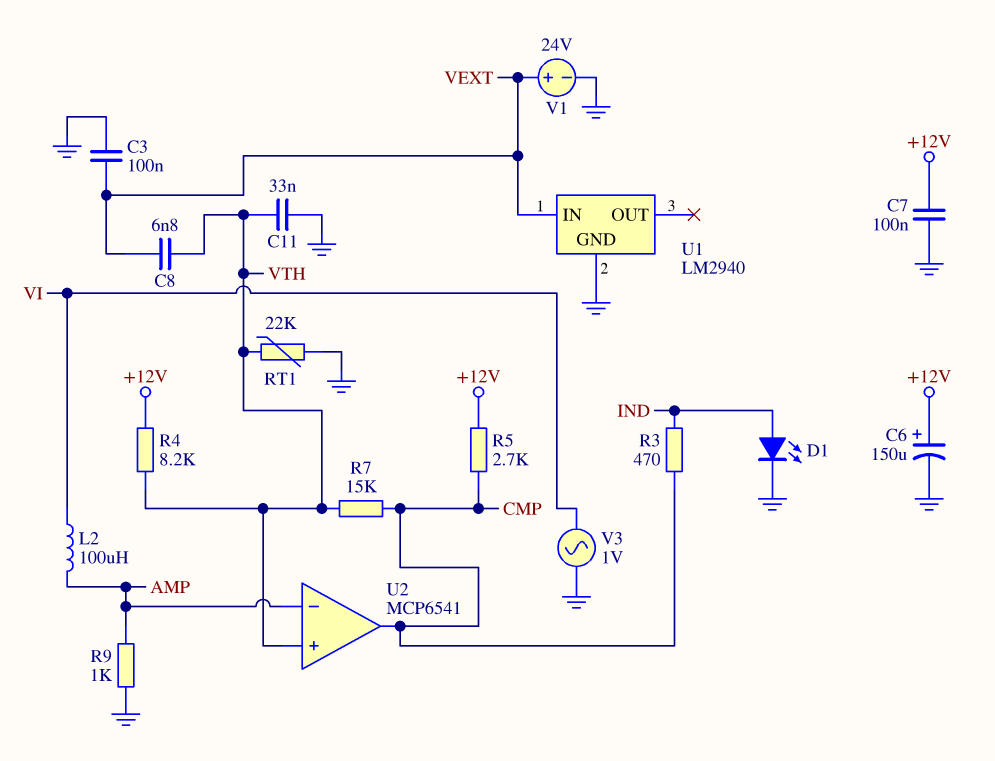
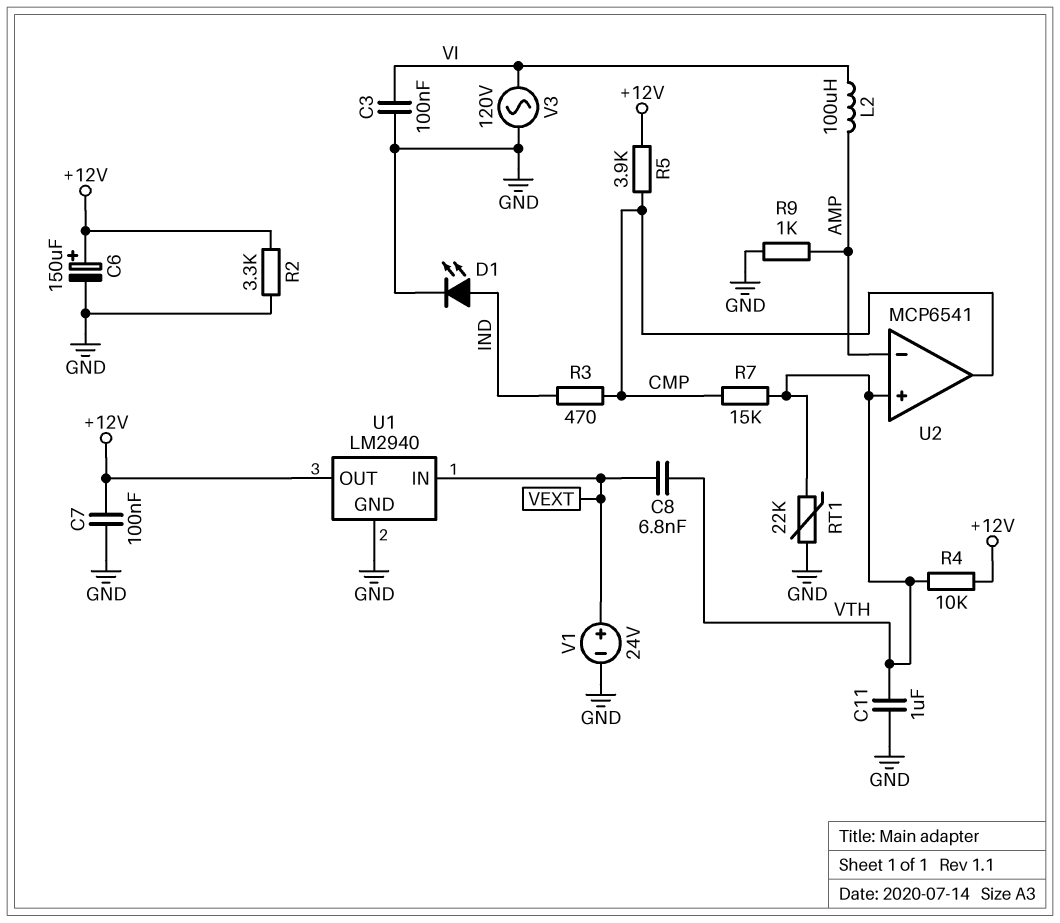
C3: 100nF (GND, VEXT) -> 100nF (GND, VI)
C11: 33nF (GND, VTH) -> 1uF (GND, VTH)
R2: none -> 3.3k (+12V, GND)
R4: 8.2k (+12V, VTH) -> 10k (+12V, VTH)
R5: 2.7k (+12V, CMP) -> 3.9k (+12V, CMP)
U1 pin OUT: none -> +12V
V3: AC 1V (GND, VI) -> AC 120V (GND, VI)

